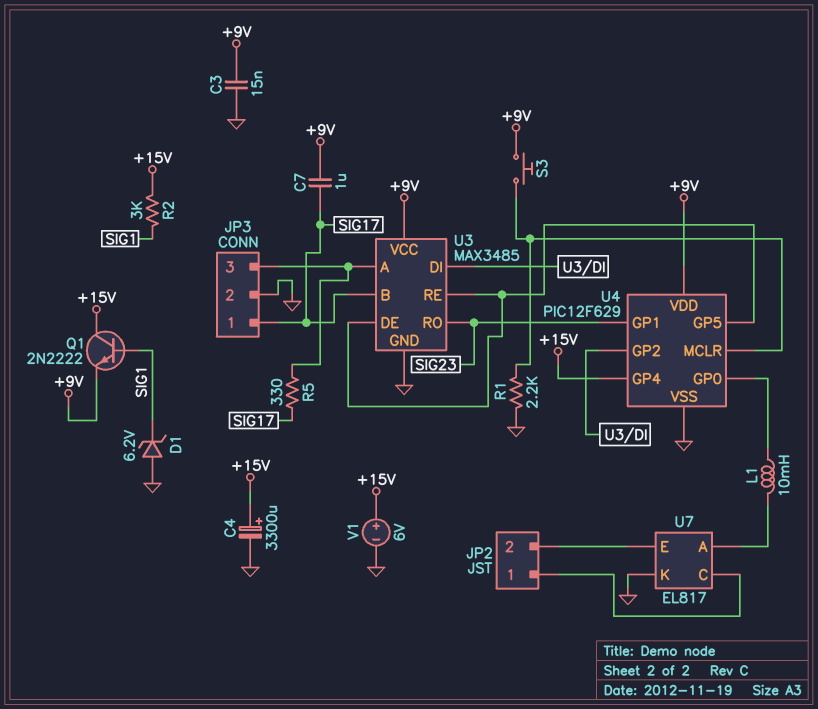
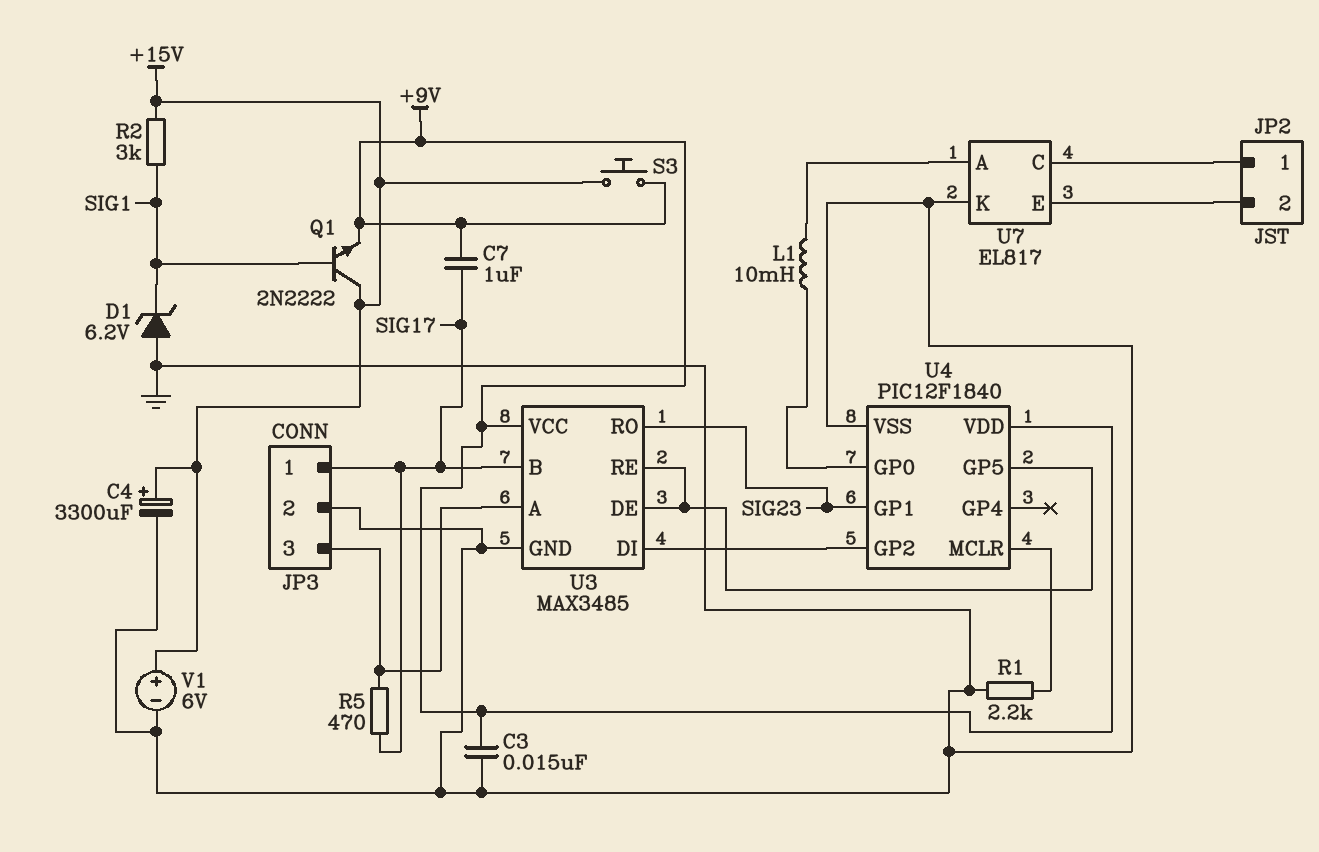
R5: 330 (JP3/3, SIG17) -> 470 (JP3/3, SIG17)
S3: button (+9V, U4/MCLR) -> button (+9V, +15V)
U4: PIC12F629 -> PIC12F1840
U4 pin GP4: +15V -> none

